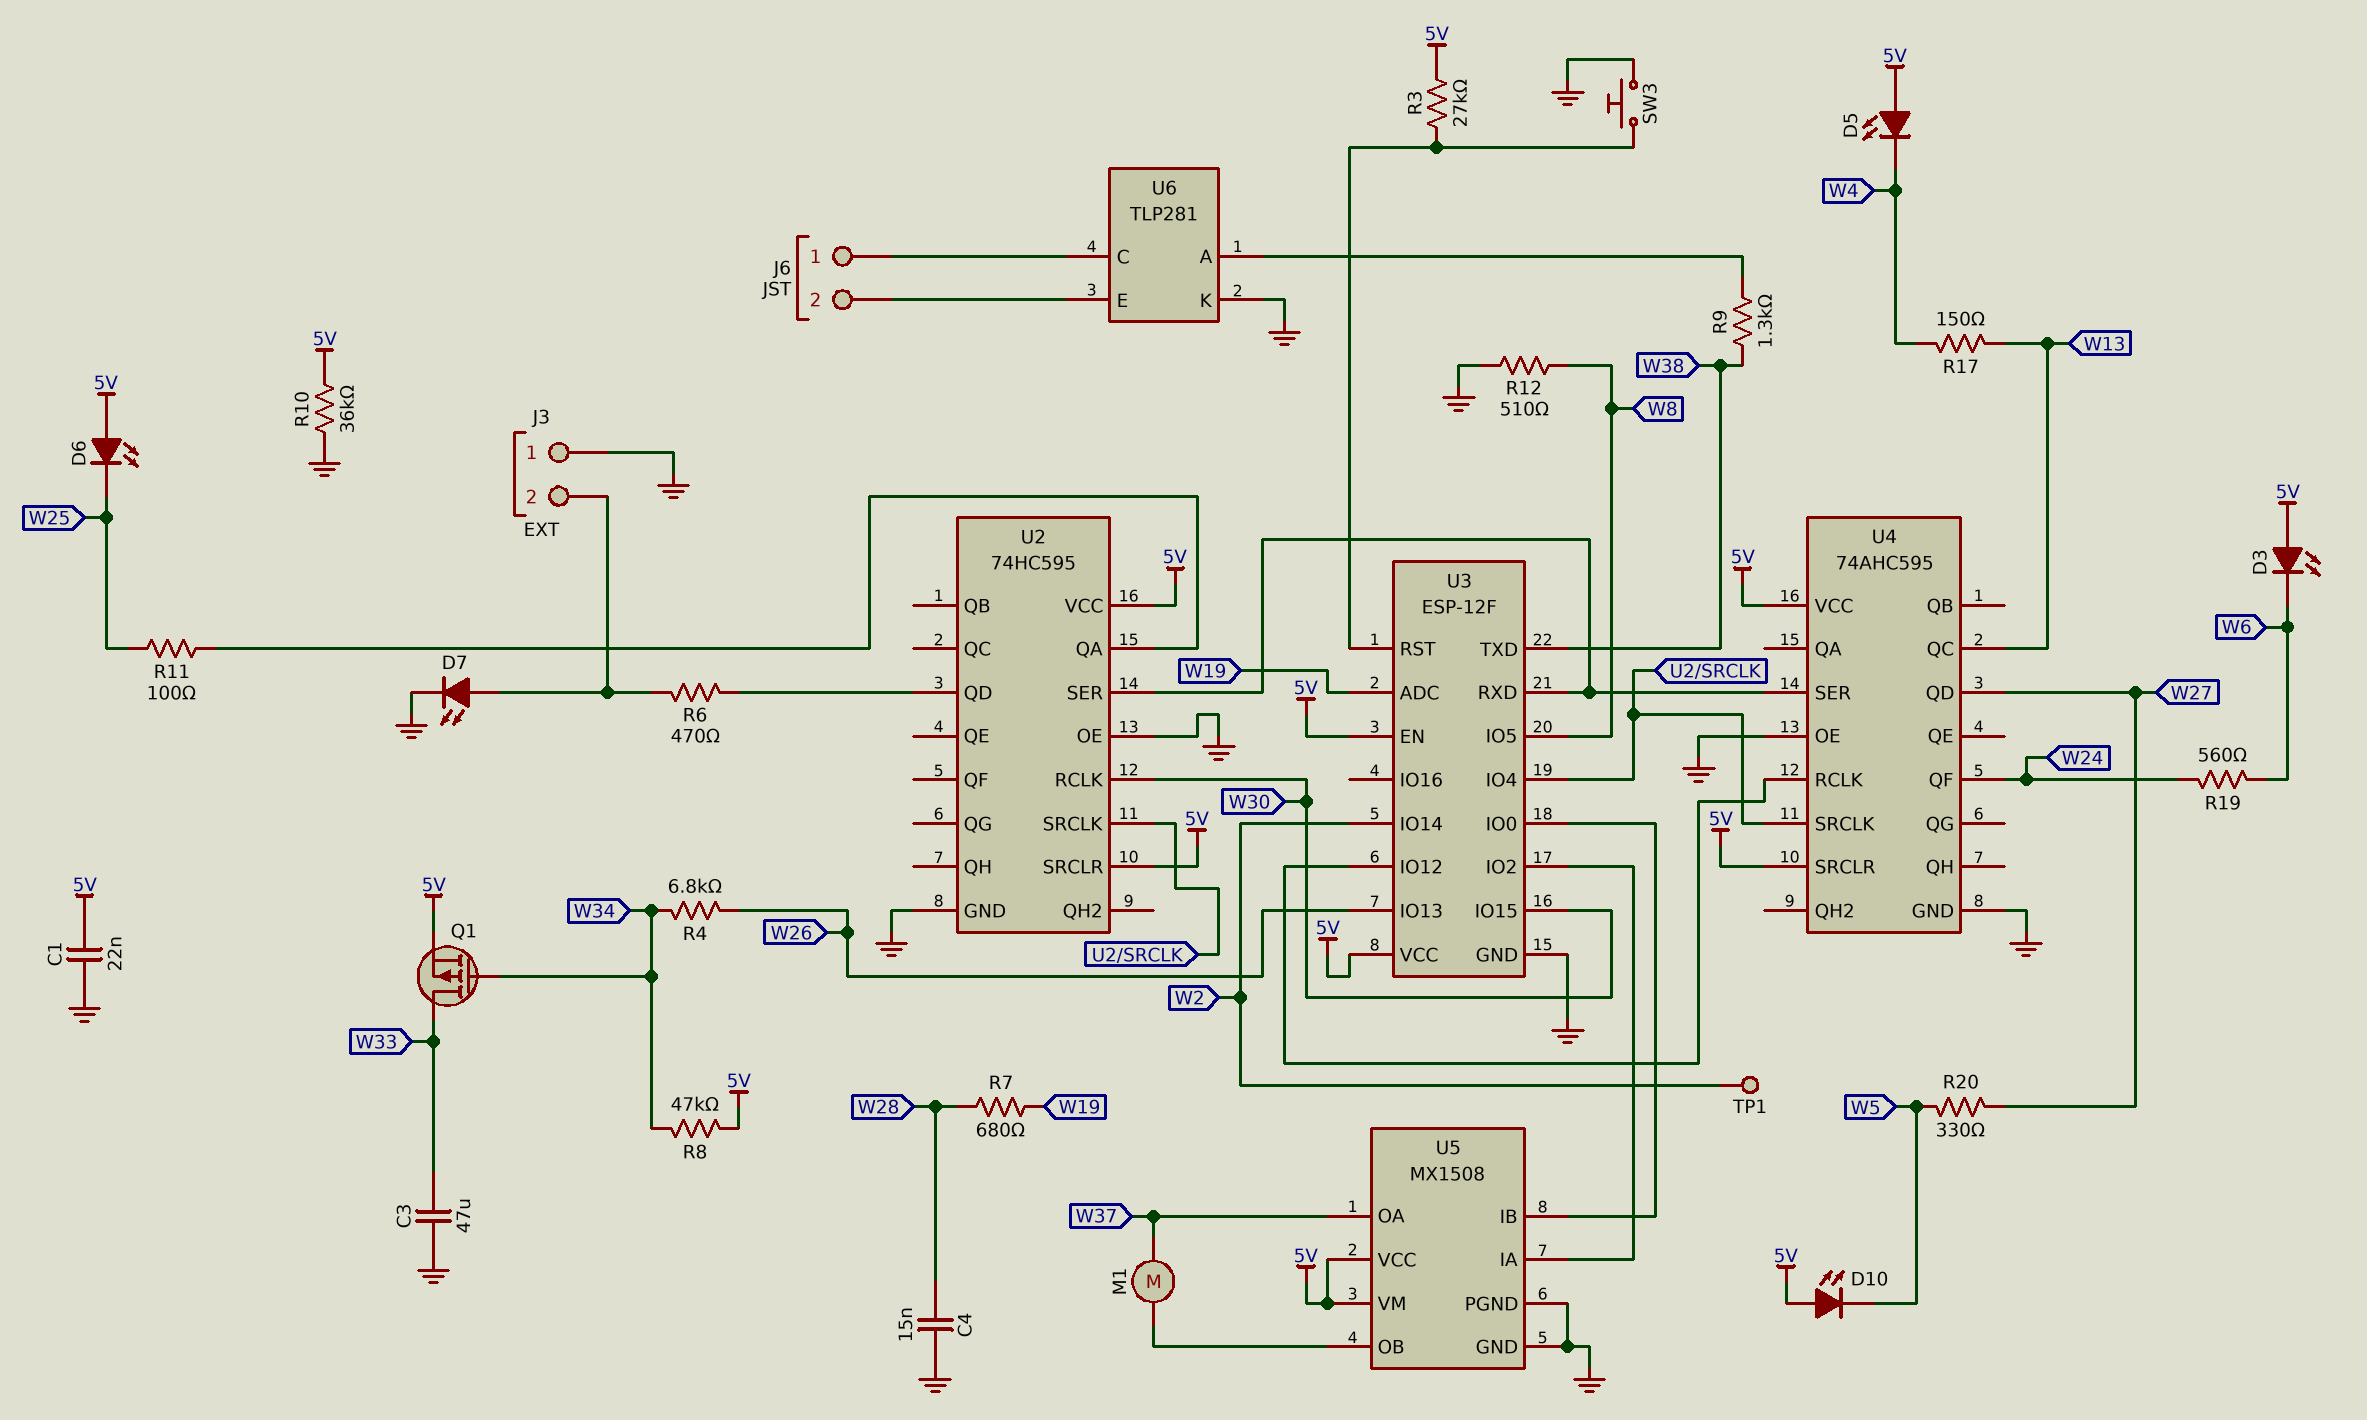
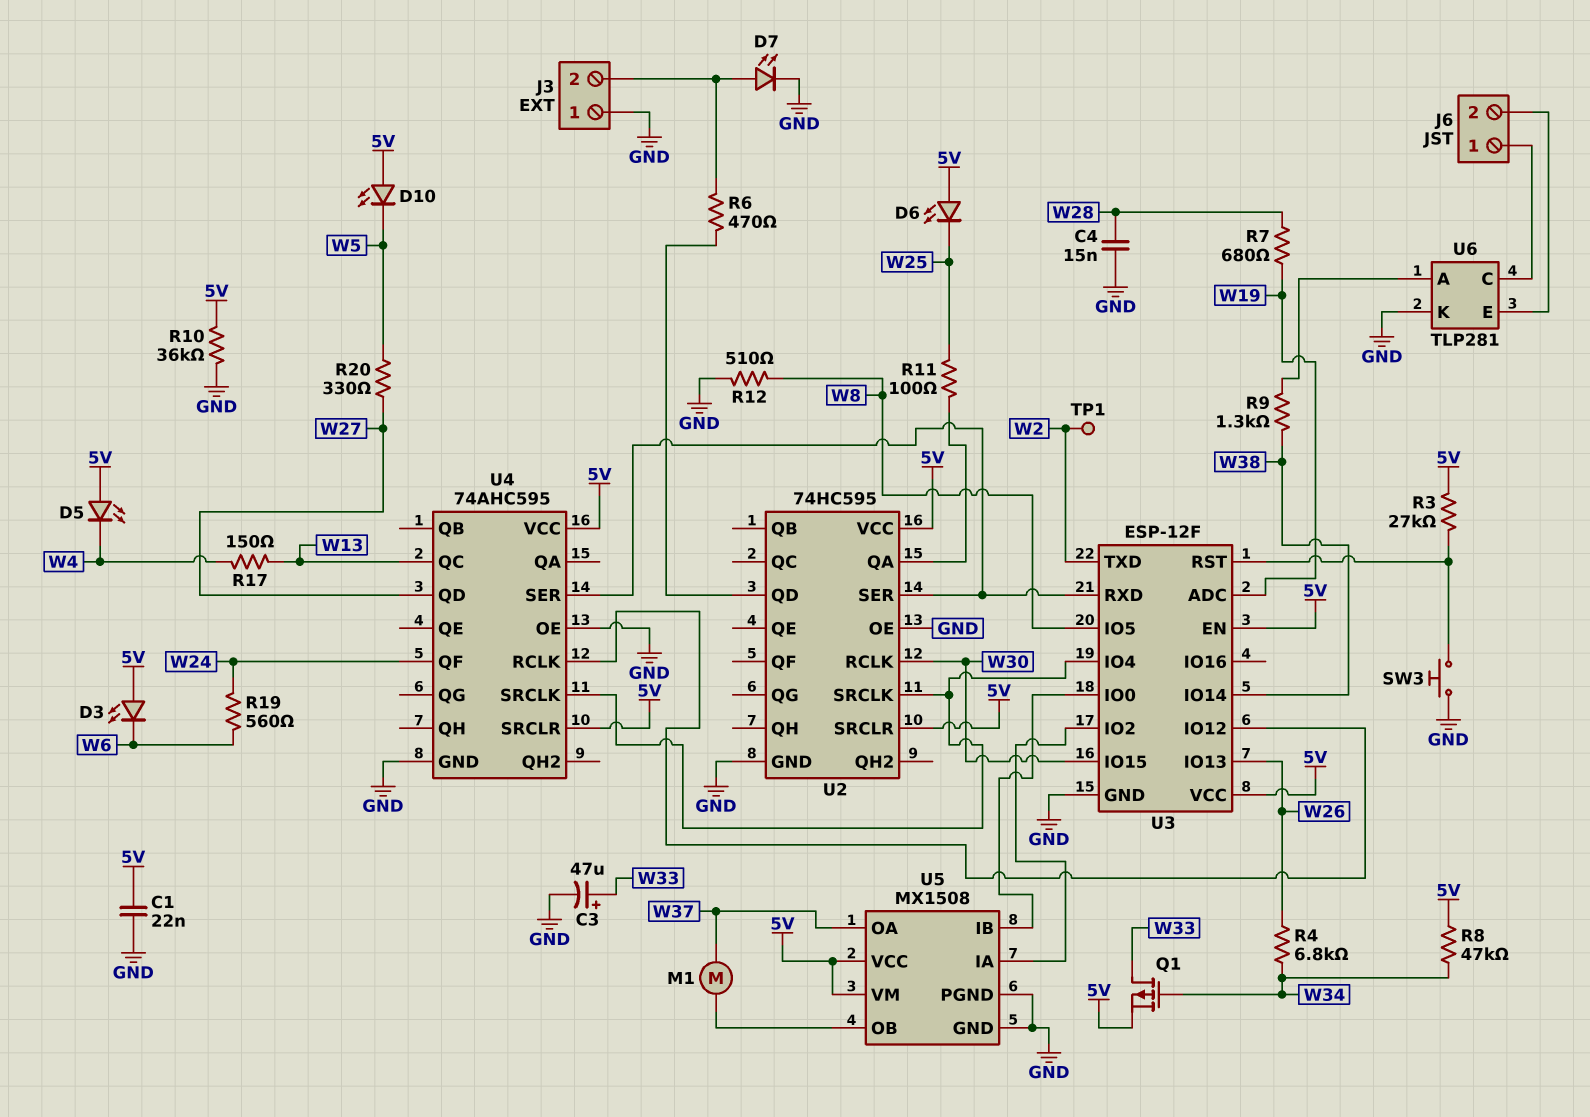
C3: 47uF (GND, W33) -> 47uF (plus W33, minus GND)
U3 pin IO14: W2 -> W38
U3 pin TXD: W38 -> W2

